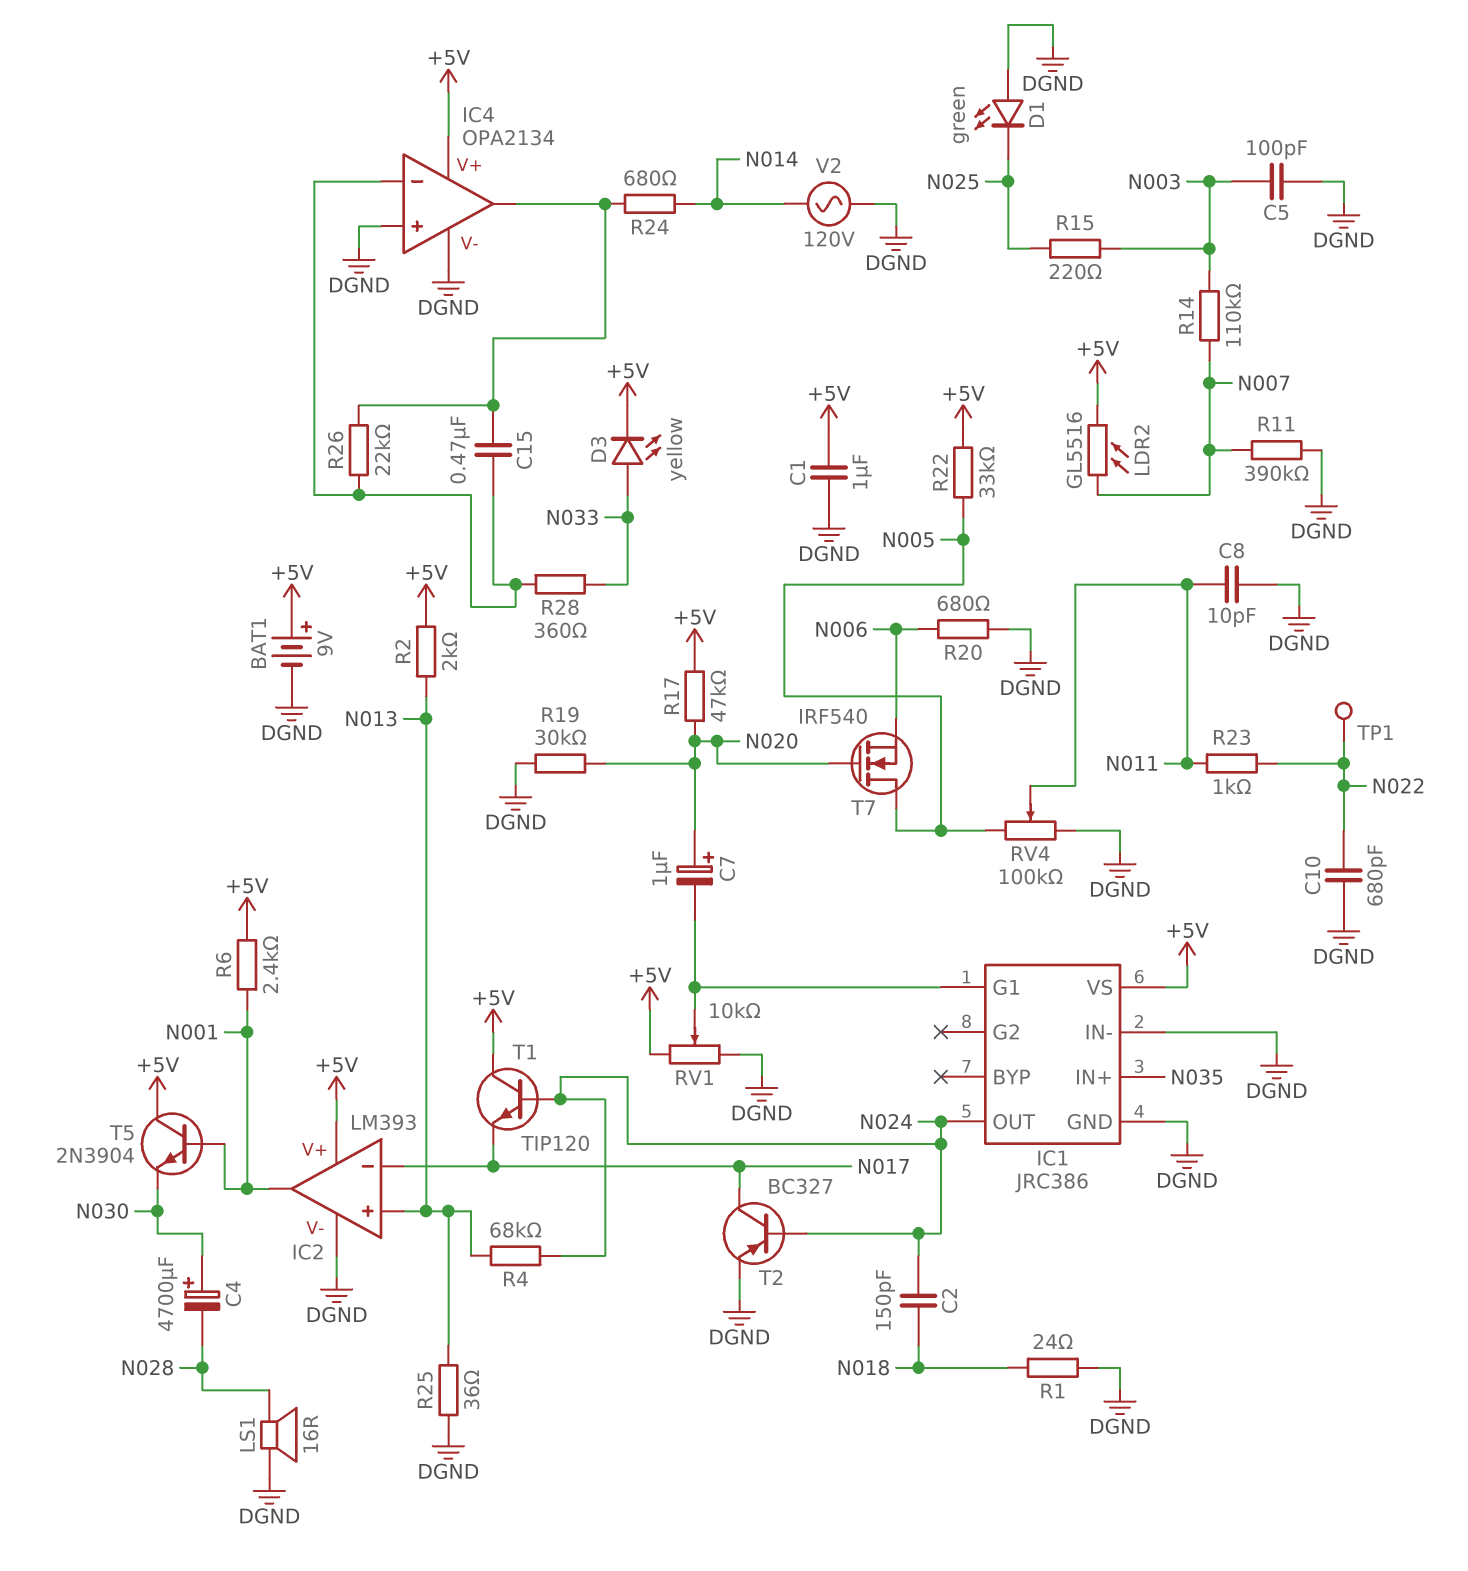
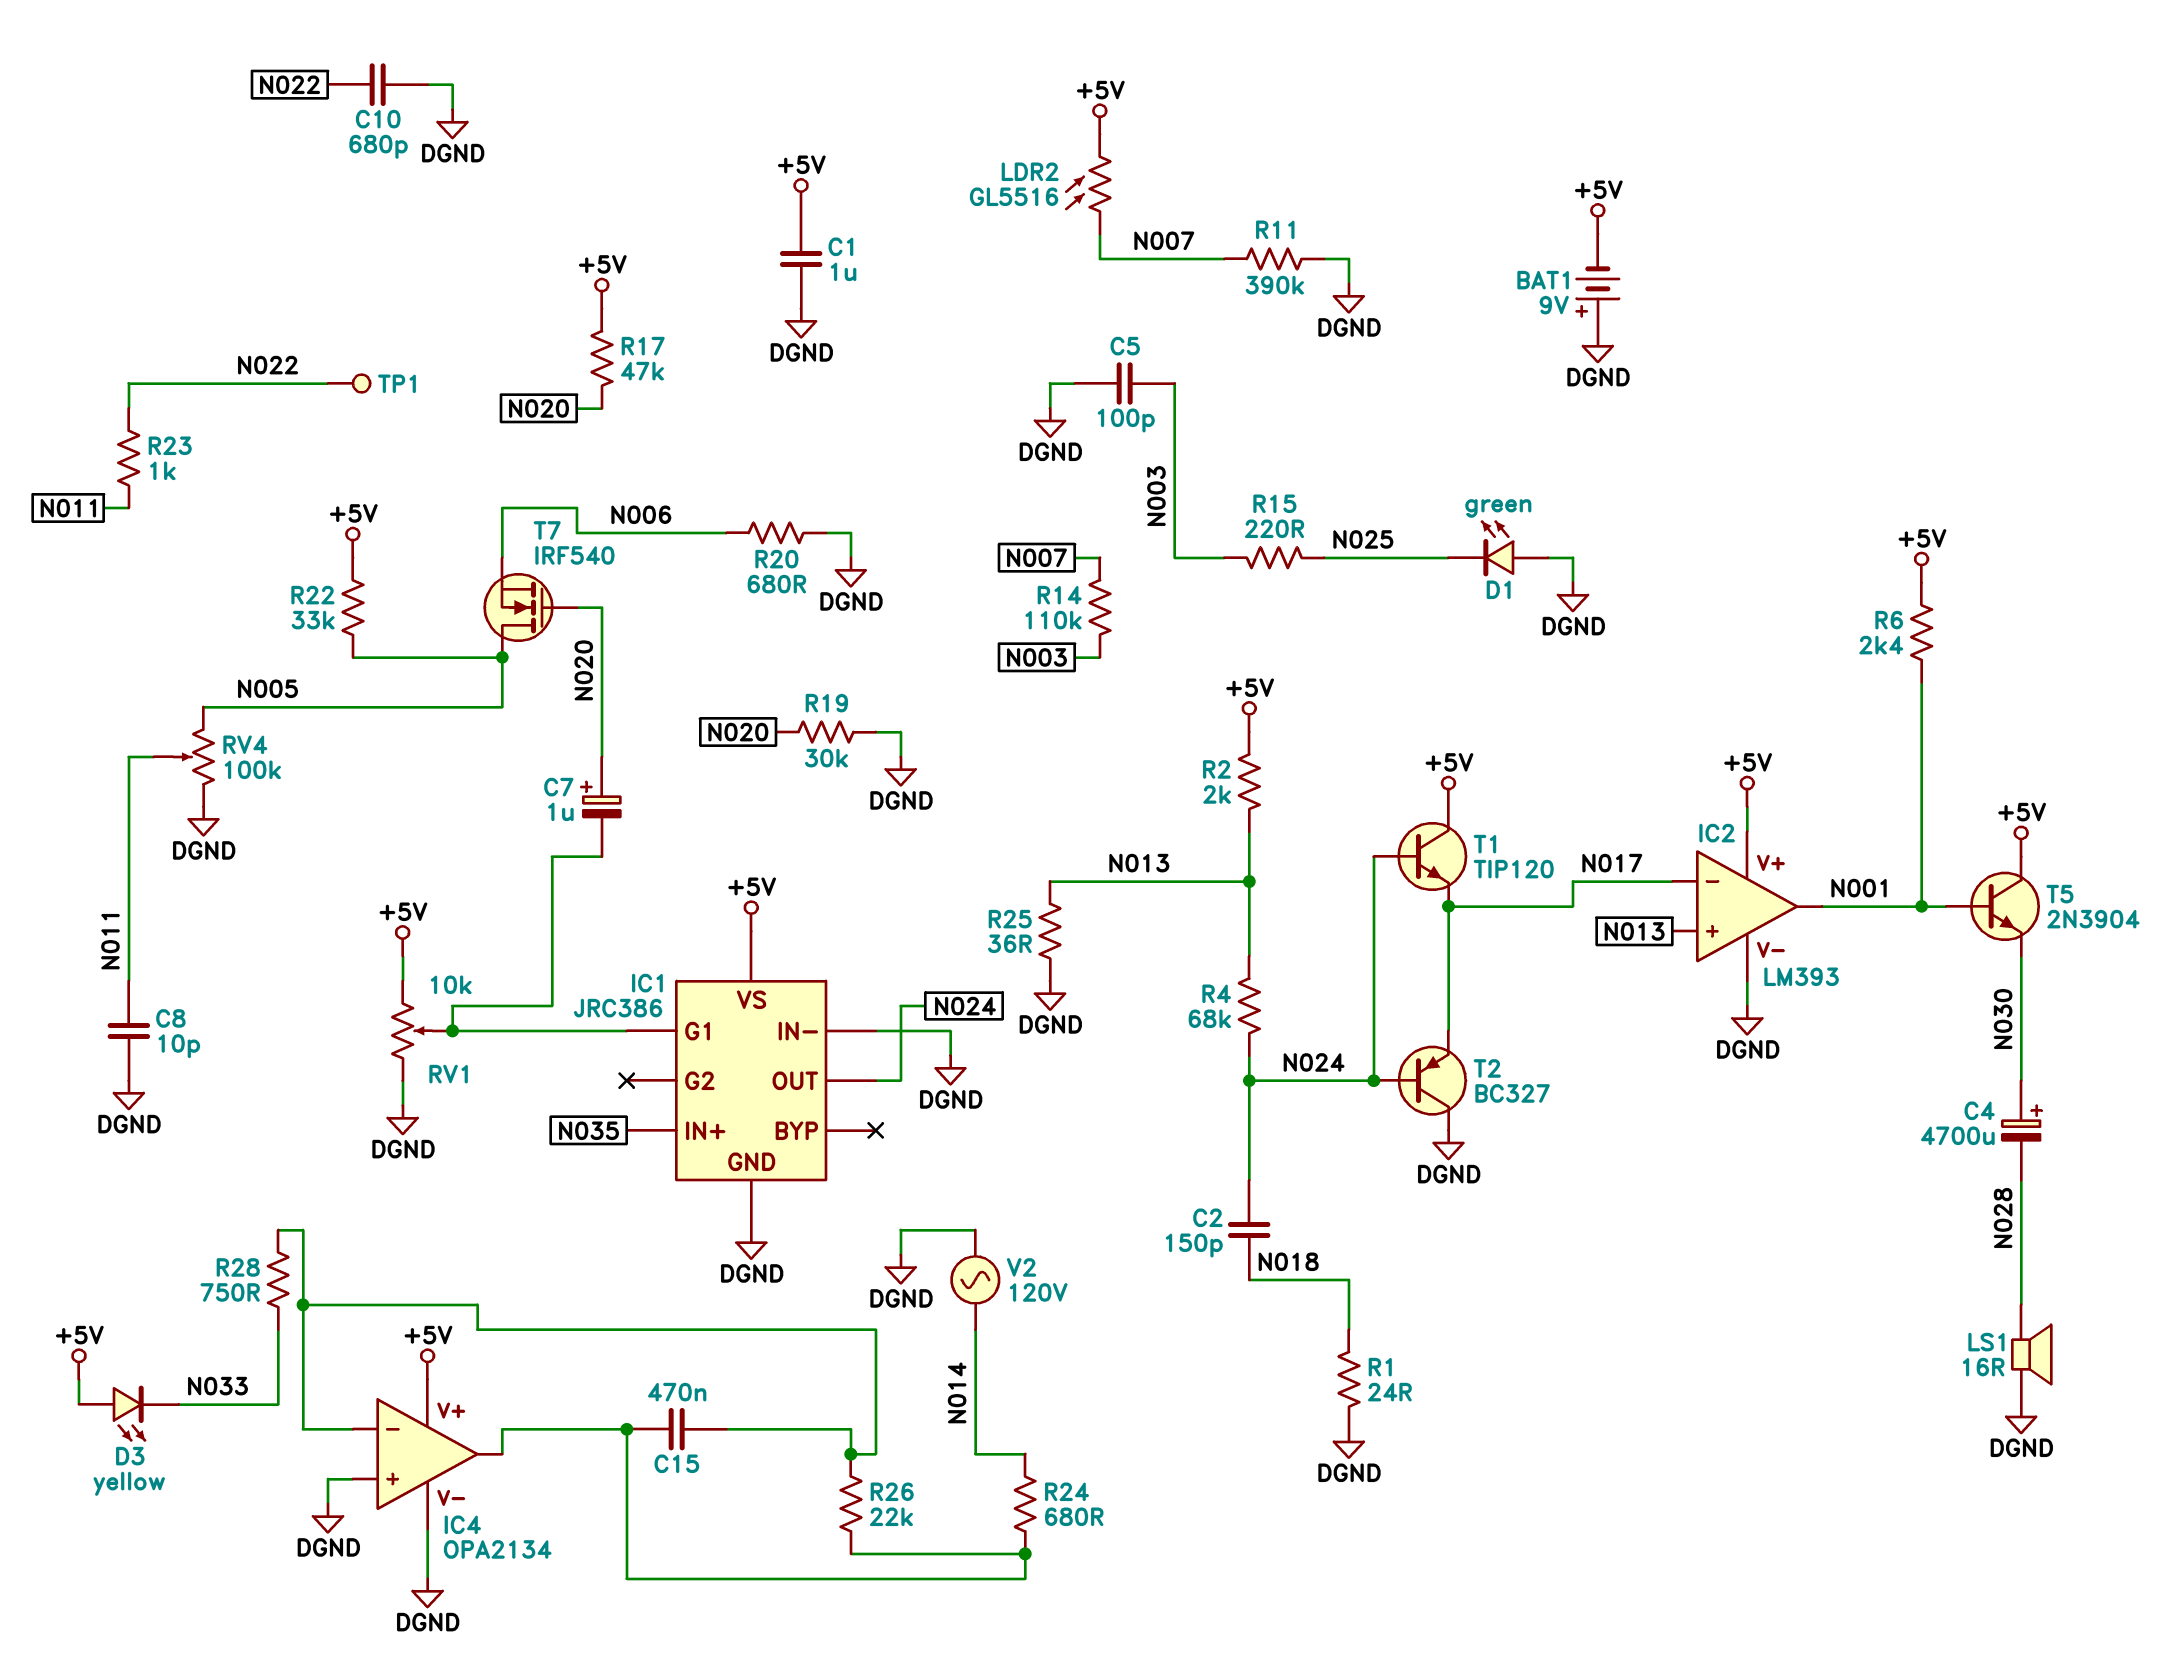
BAT1: 9V (plus +5V, minus DGND) -> 9V (plus DGND, minus +5V)
D3: LED yellow (A N033, K +5V) -> LED yellow (A +5V, K N033)
R28: 360 (IC4/in-, N033) -> 750 (IC4/in-, N033)
T2: PNP BC327 (B N024, C N017, E DGND) -> PNP BC327 (B N024, C DGND, E N017)

